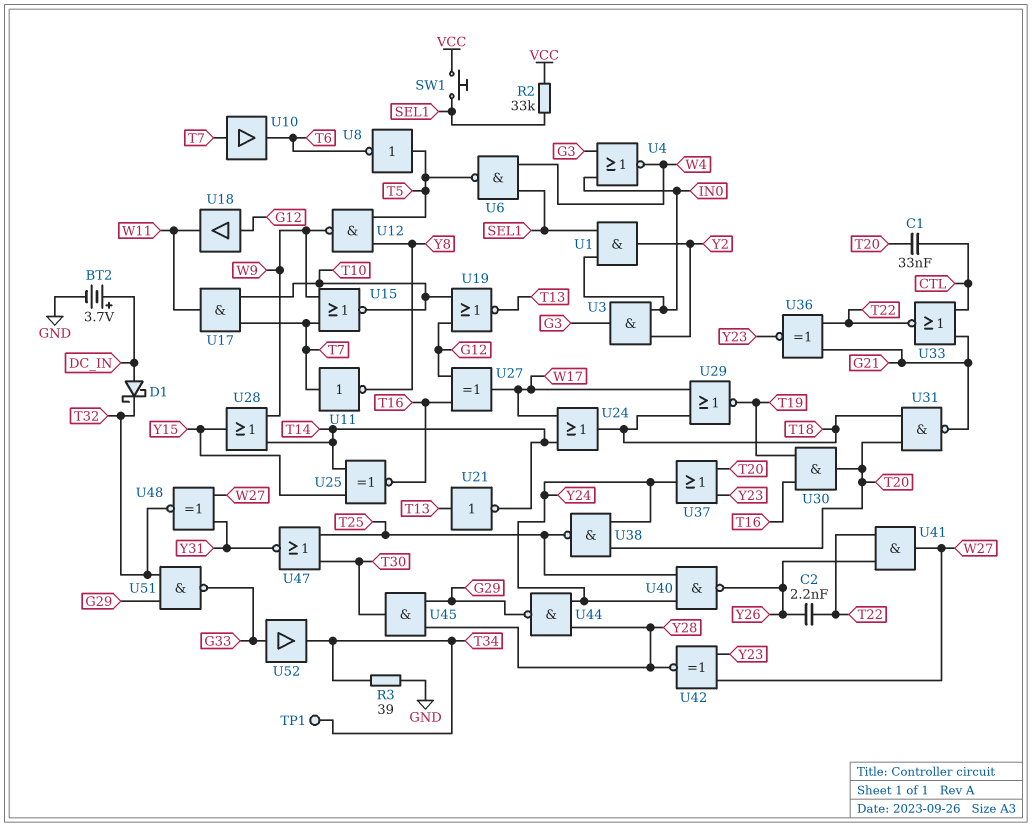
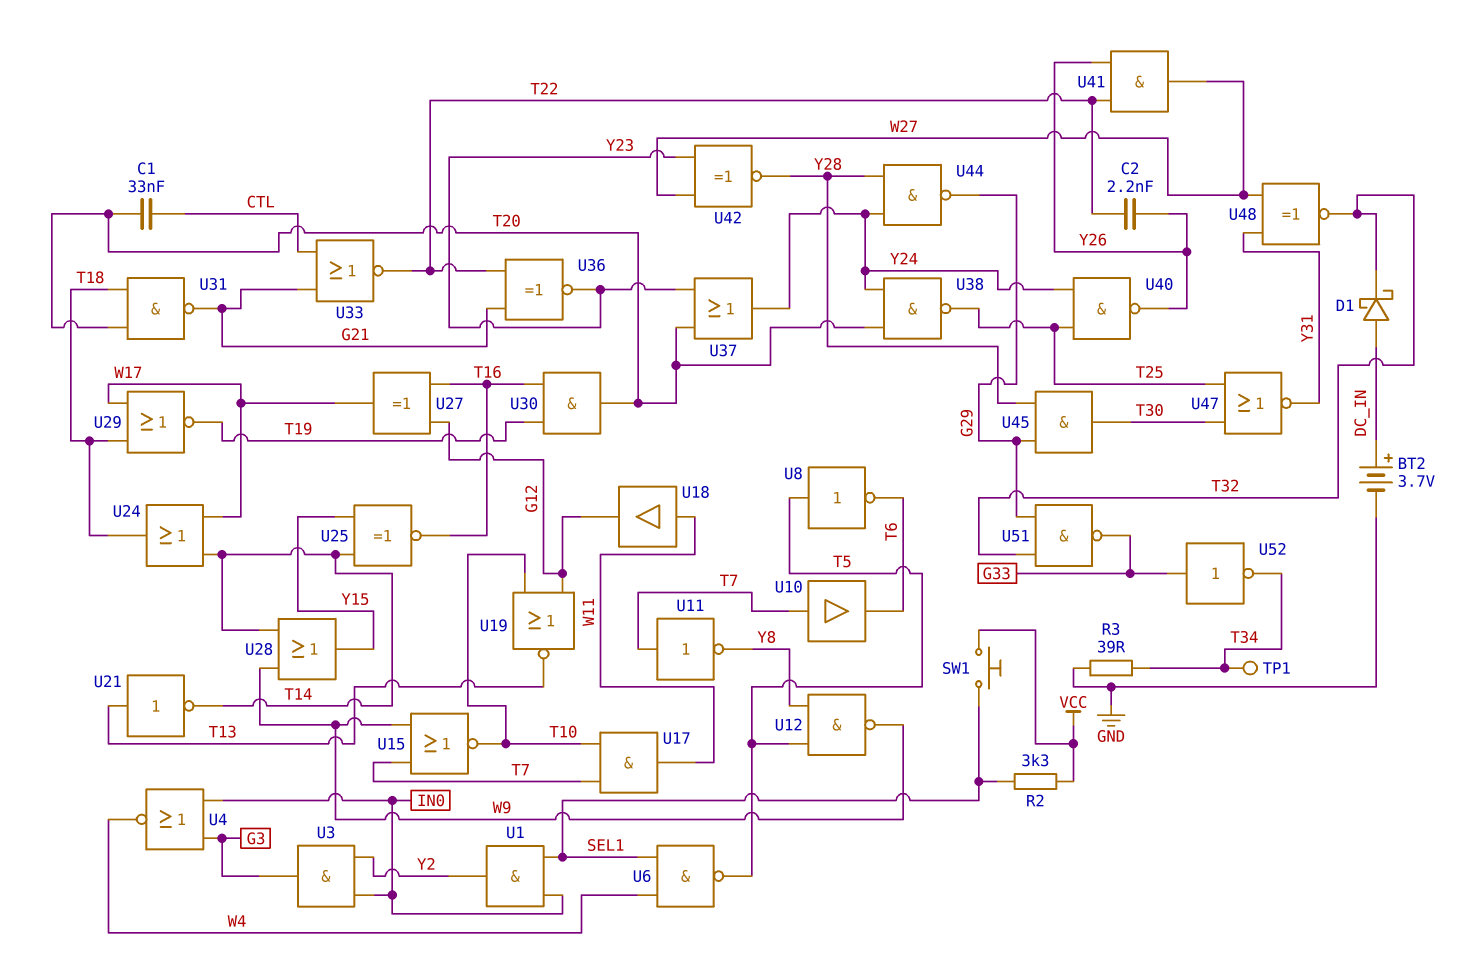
R2: 33k (SEL1, VCC) -> 3.3k (SEL1, VCC)
U18: buffer (in G12, out W11) -> buffer (in W11, out G12)
U52: buffer (in G33, out T34) -> NOT (in G33, out T34)

